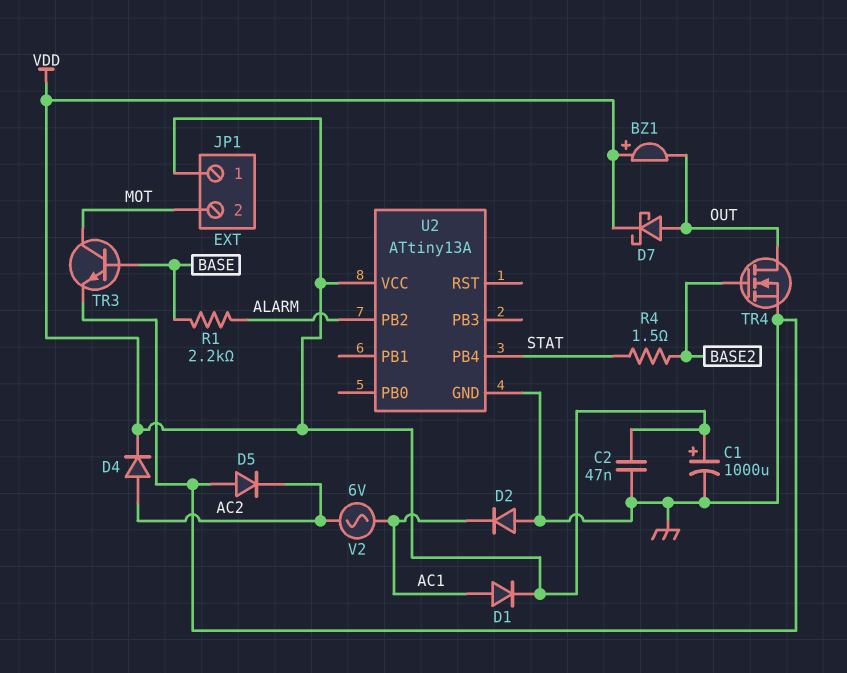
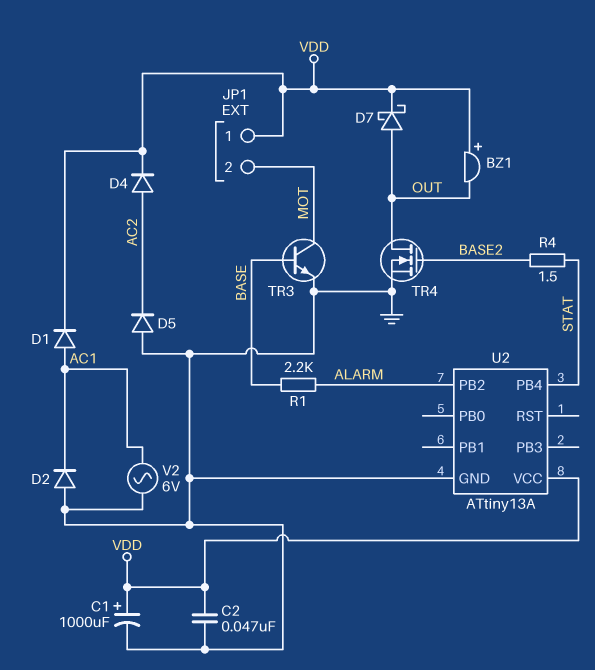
V2: AC 6V (AC1, AC2) -> AC 6V (AC1, GND)

